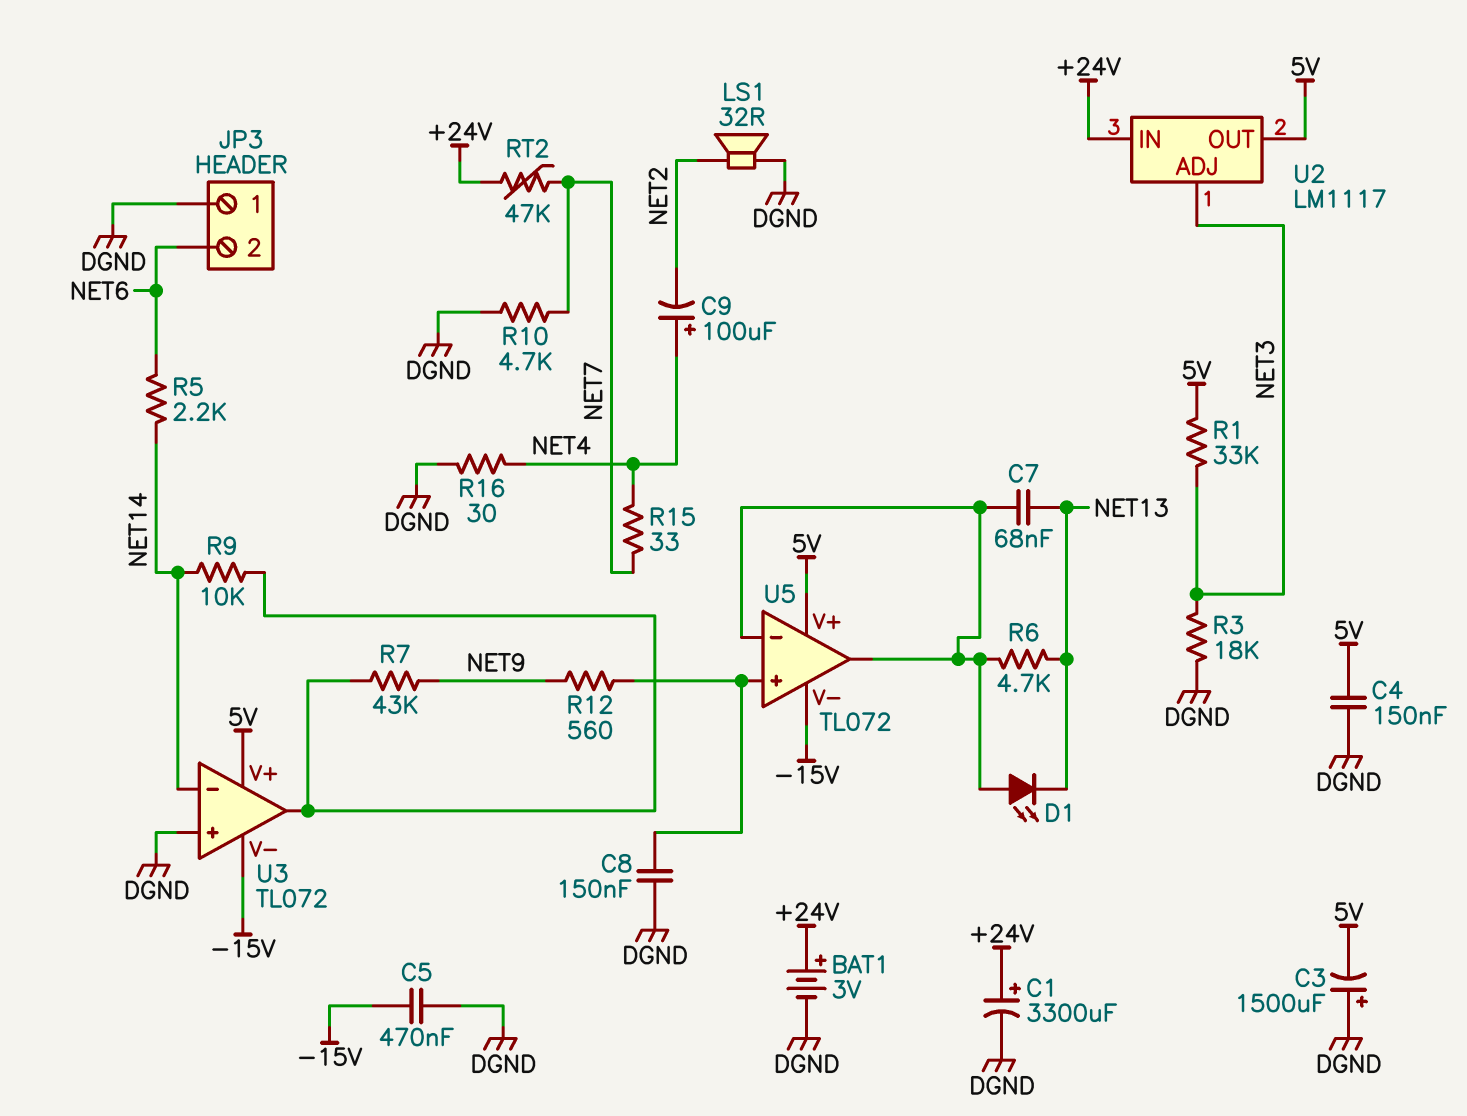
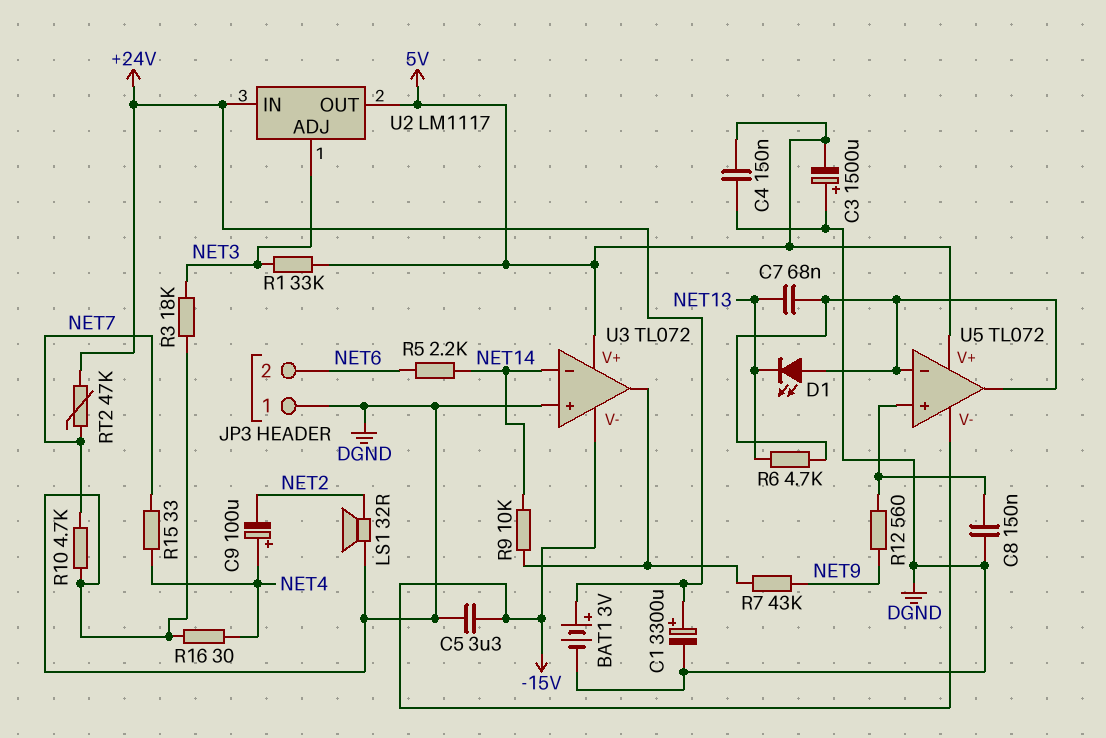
C5: 470nF (-15V, DGND) -> 3.3uF (-15V, DGND)

